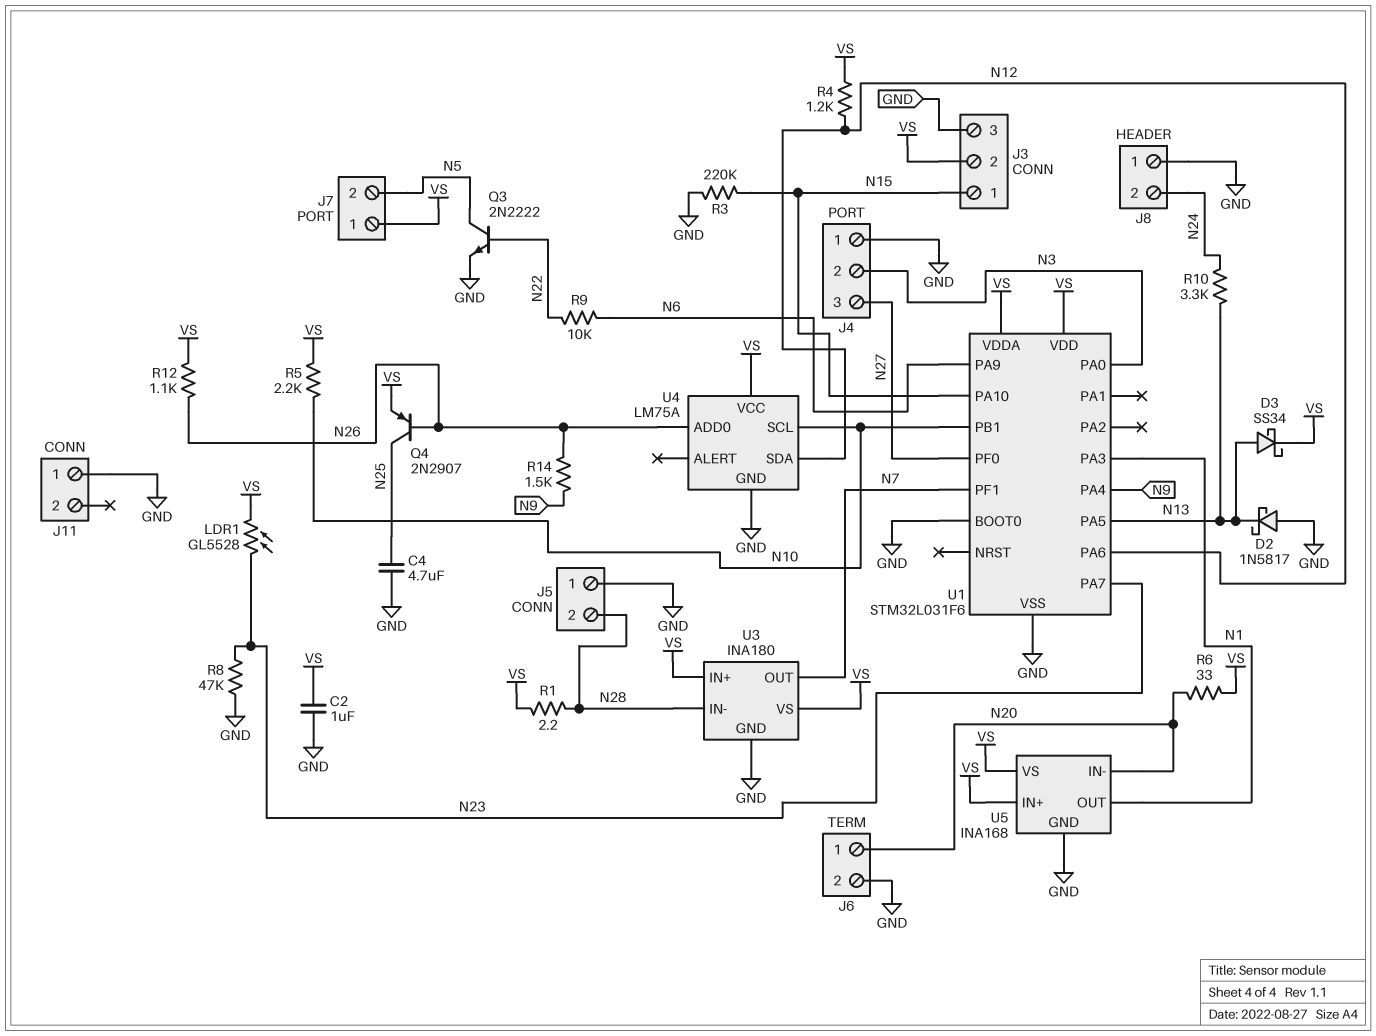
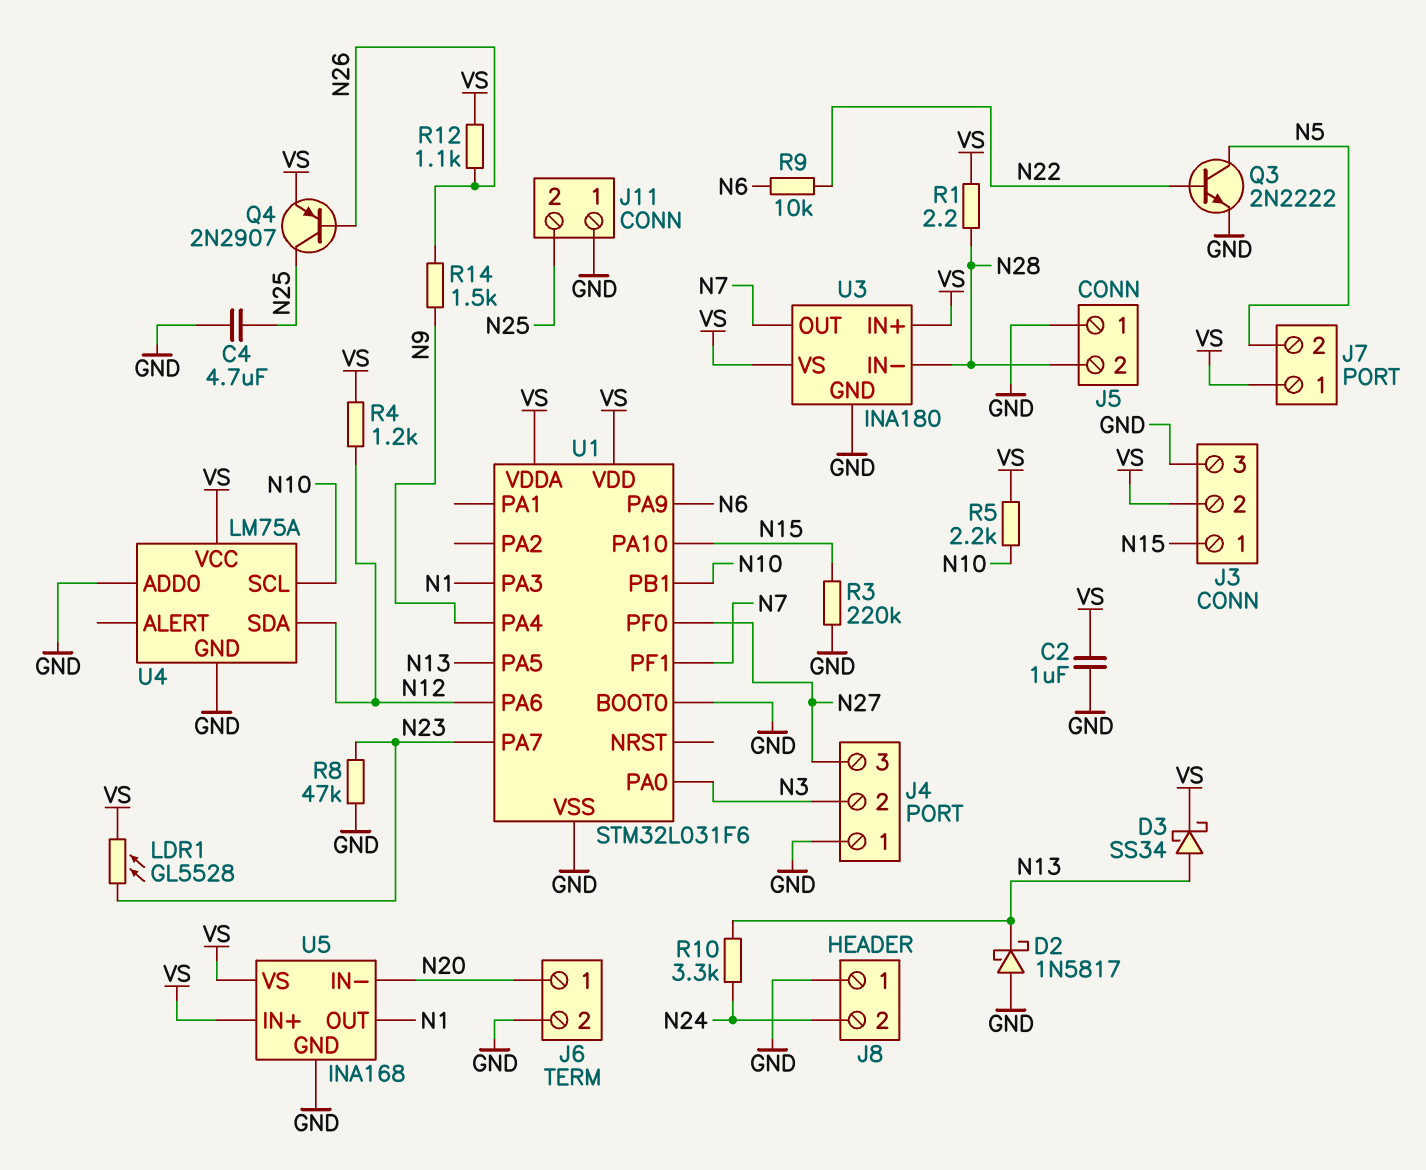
J11 pin 2: none -> N25
R6: 33 (N20, VS) -> none
U4 pin ADD0: N26 -> GND

